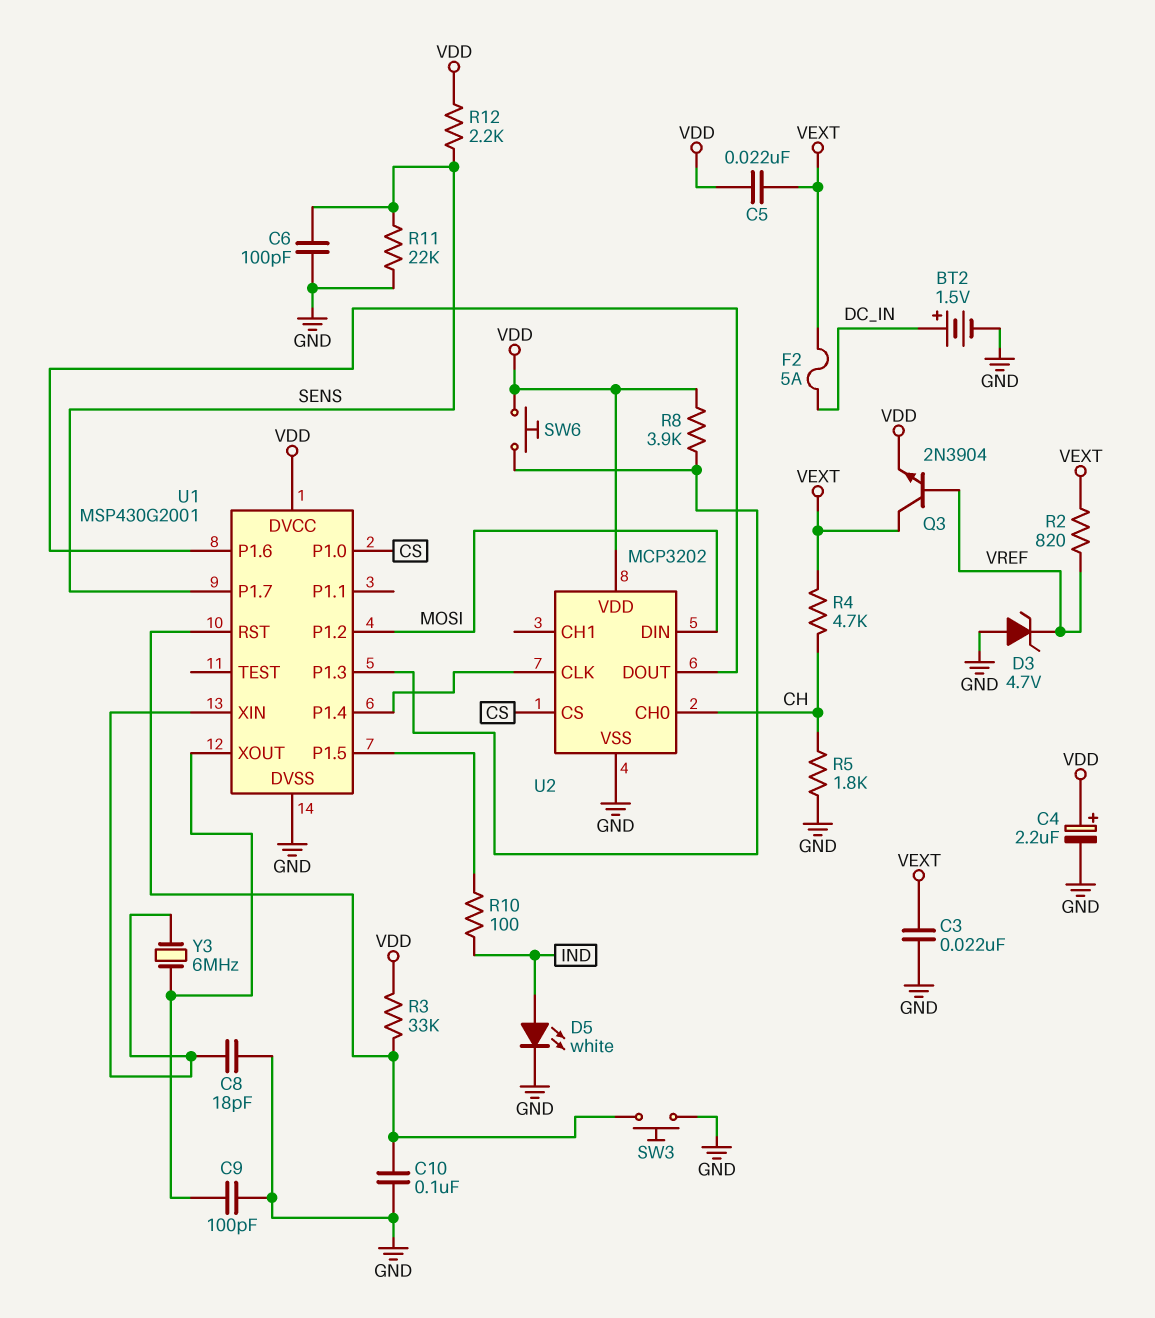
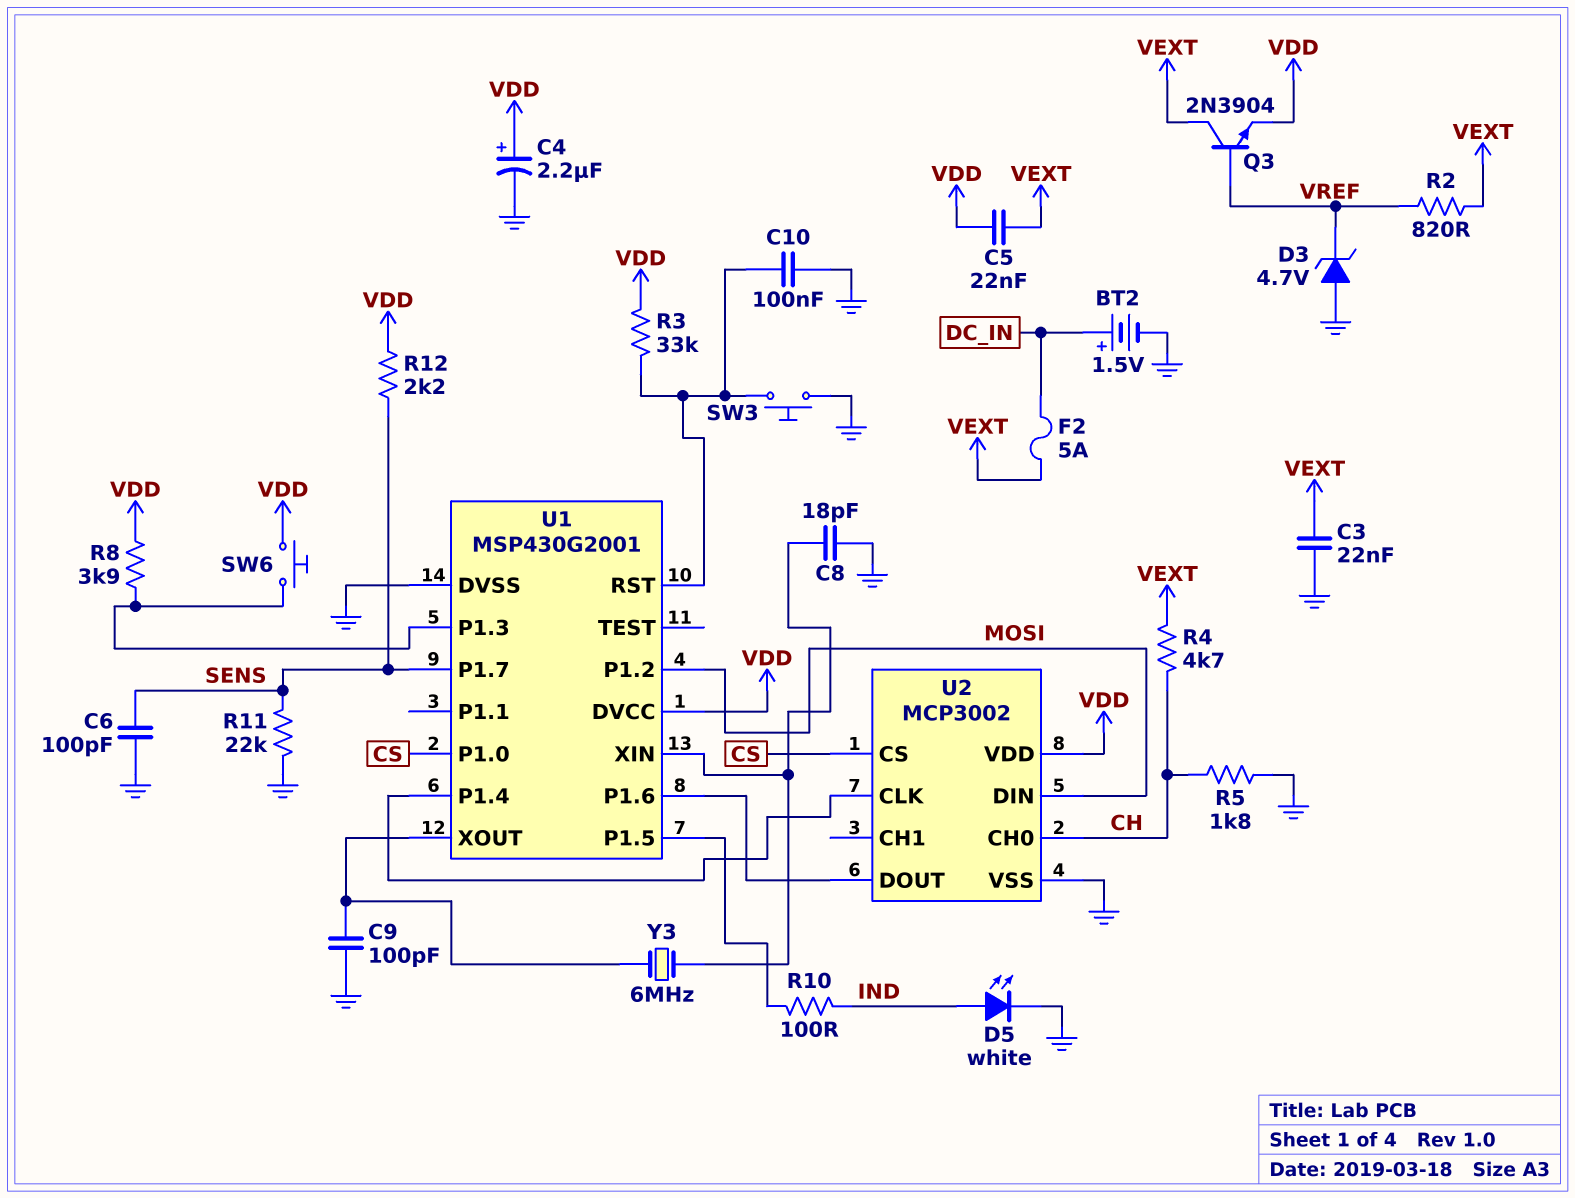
U2: MCP3202 -> MCP3002

